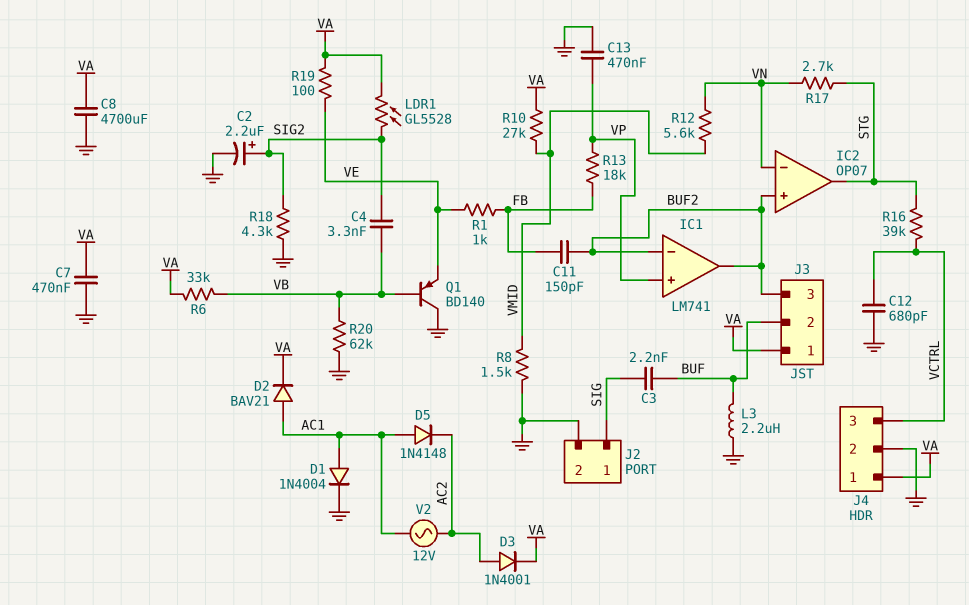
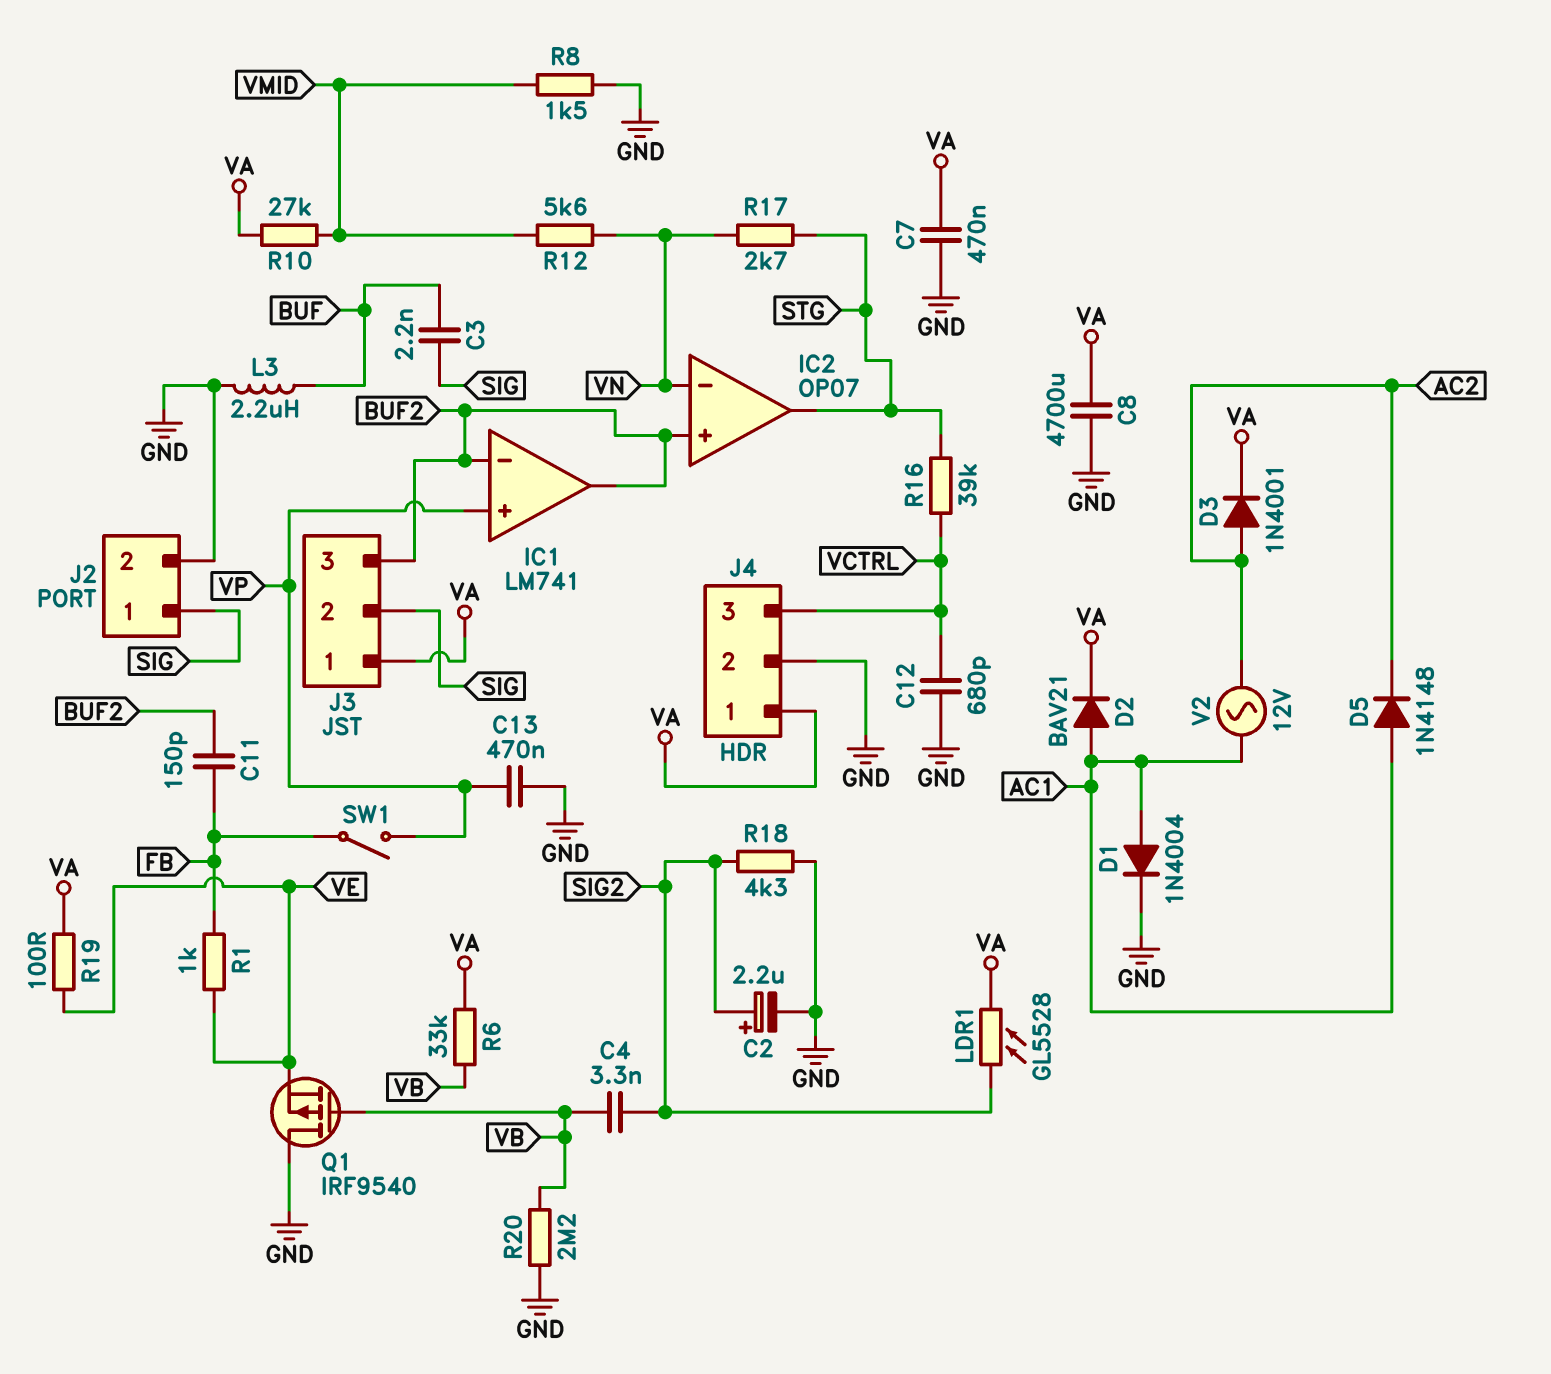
J3 pin 2: BUF -> SIG
Q1: PNP BD140 (B VB, C GND, E VE) -> PMOS IRF9540 (G VB, D GND, S VE)
R13: 18k (FB, VP) -> none
R20: 62k (GND, VB) -> 2.2M (GND, VB)
SW1: none -> switch (FB, VP)

